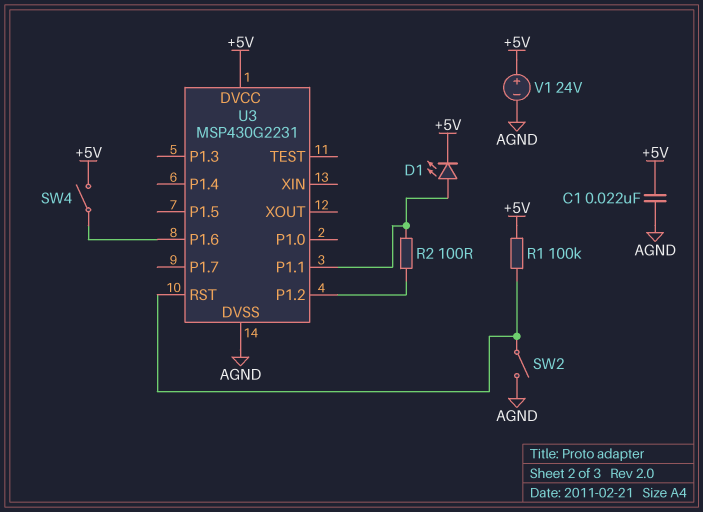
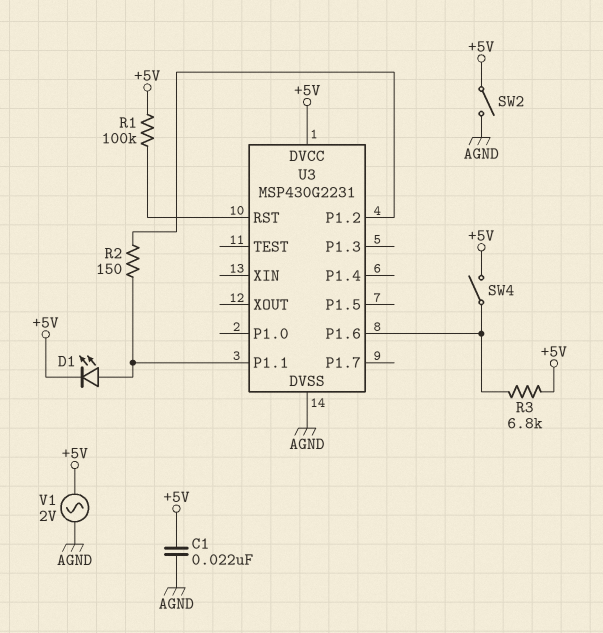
R2: 100 (U3/P1.1, U3/P1.2) -> 150 (U3/P1.1, U3/P1.2)
R3: none -> 6.8k (+5V, U3/P1.6)
SW2: switch (AGND, U3/RST) -> switch (+5V, AGND)
V1: 24V (plus +5V, minus AGND) -> AC 2V (+5V, AGND)

